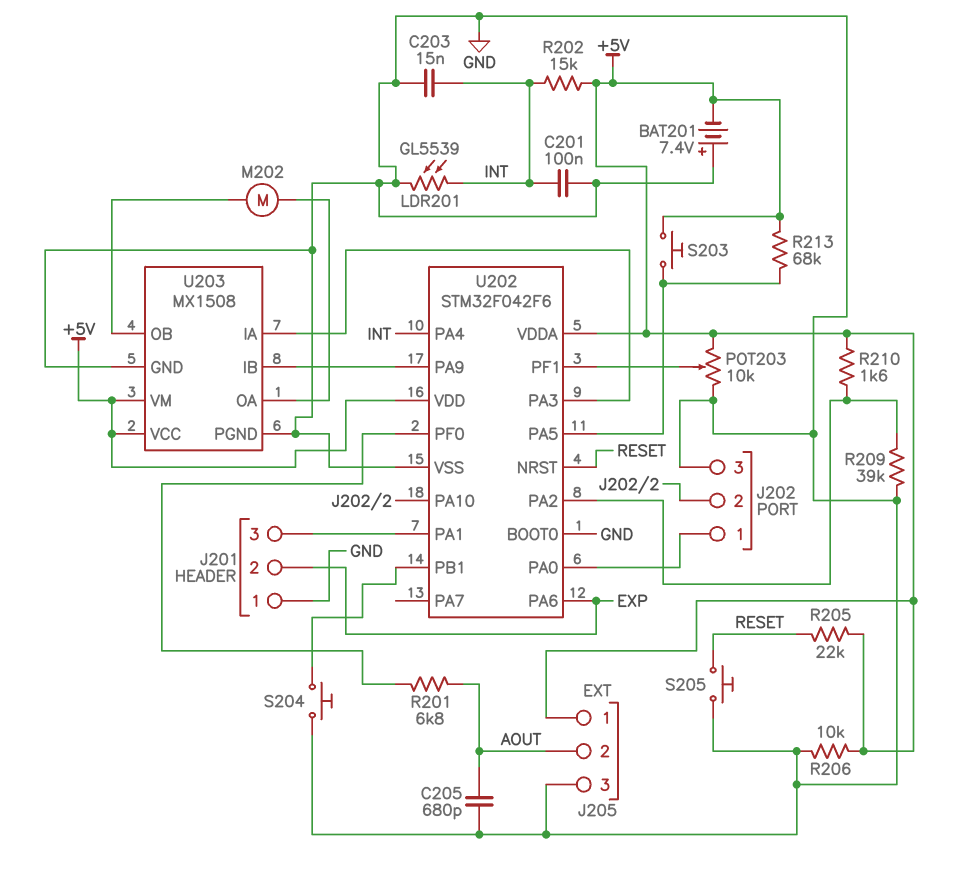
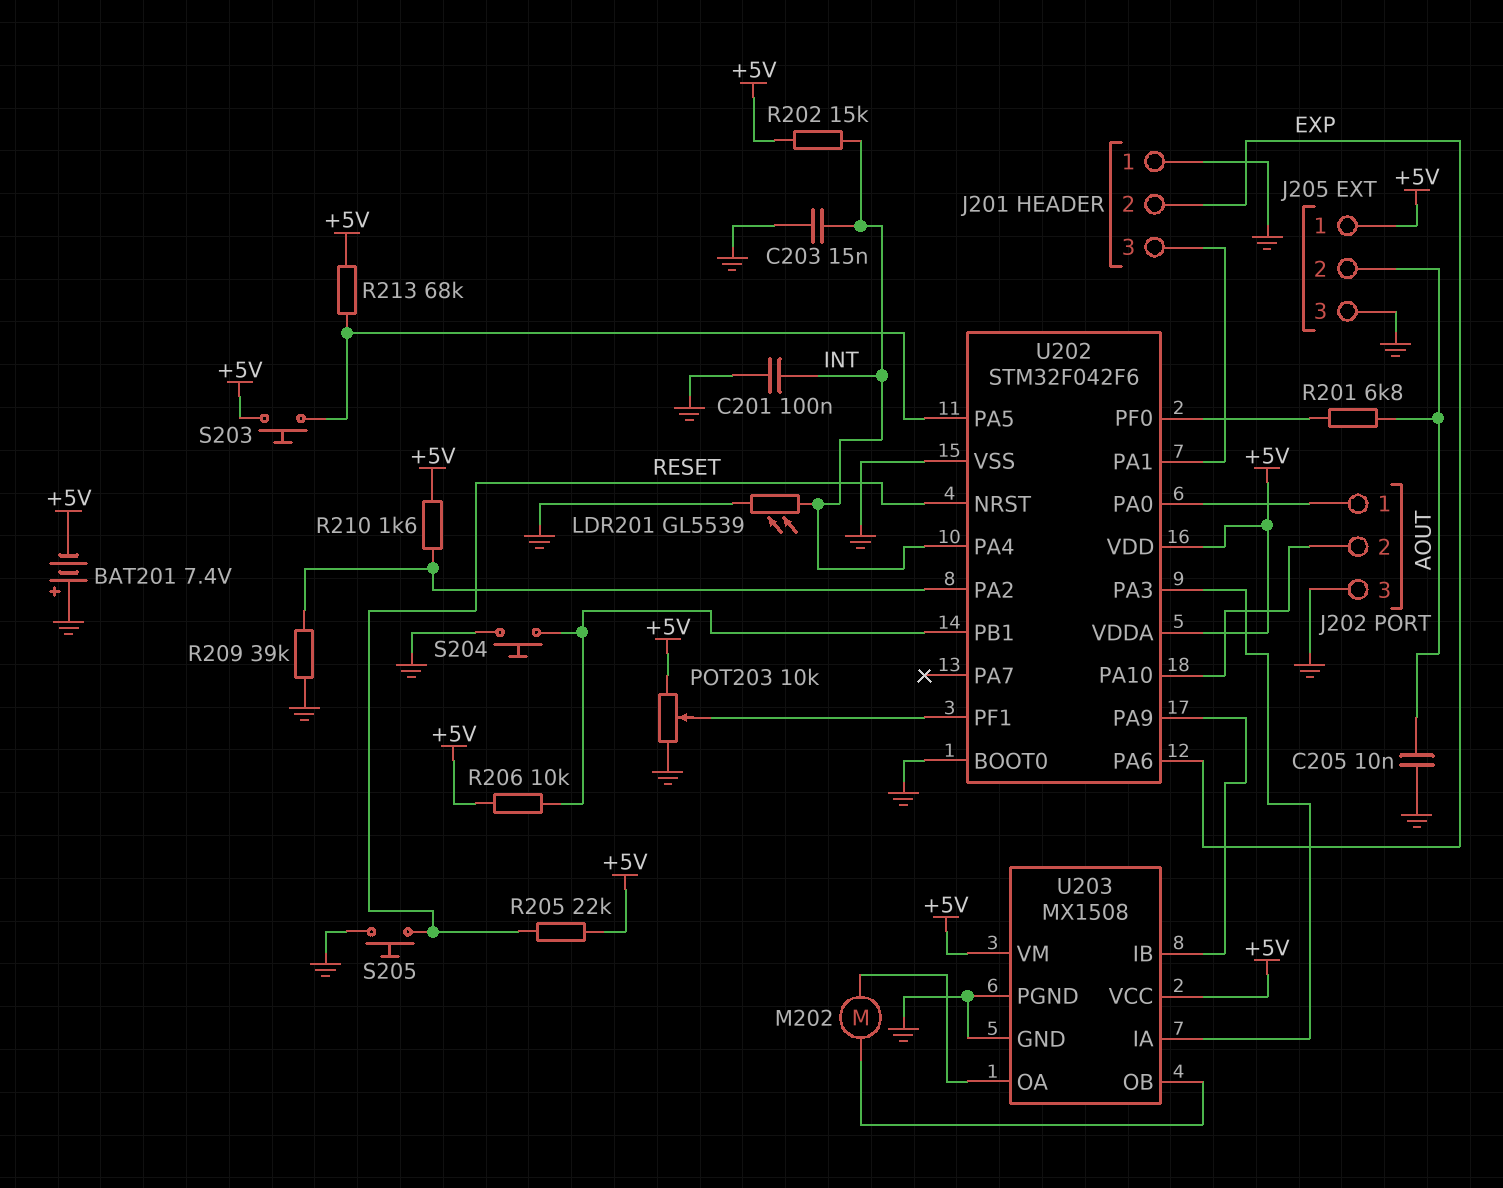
C205: 680pF (AOUT, GND) -> 10nF (AOUT, GND)
R206: 10k (+5V, GND) -> 10k (+5V, U202/PB1)

